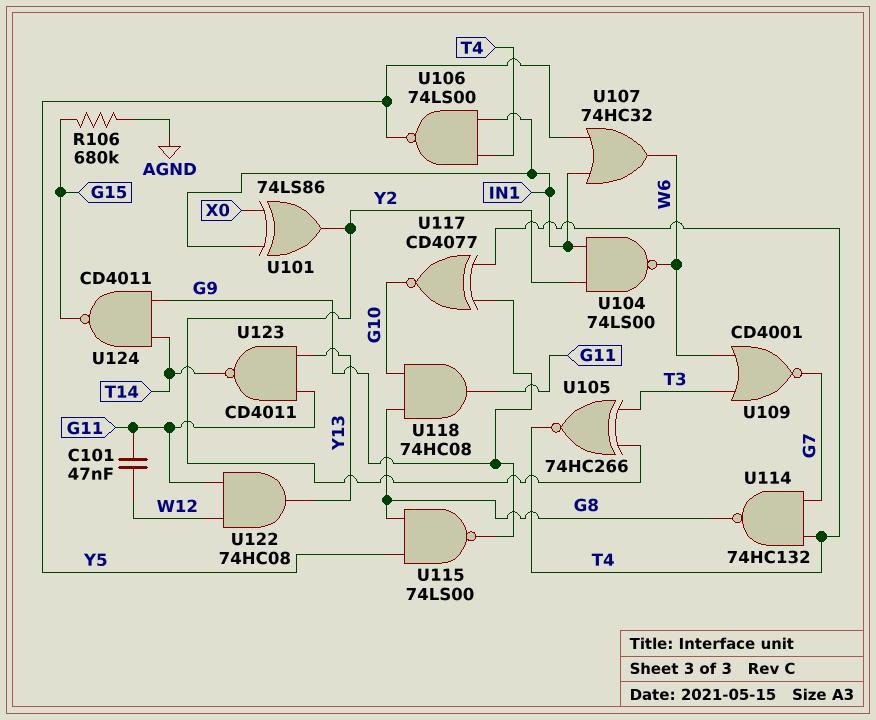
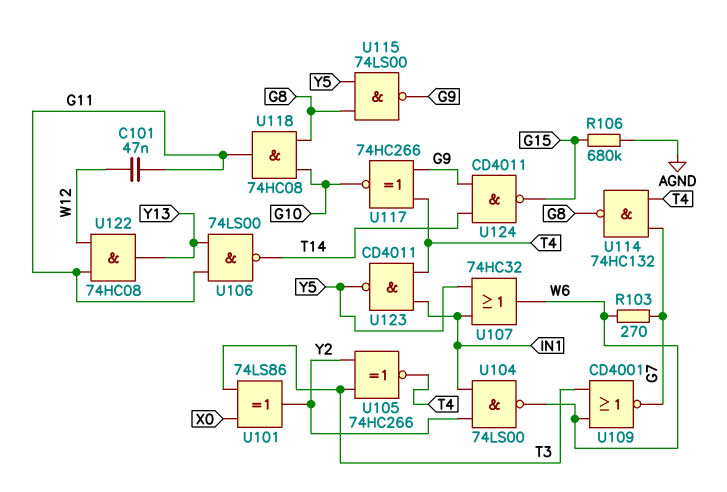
R103: none -> 270 (G7, W6)
U101: XOR 74LS86 (in IN1, in X0, out Y2) -> XOR 74LS86 (in T3, in X0, out Y2)
U106: NAND 74LS00 (in IN1, in T4, out Y5) -> NAND 74LS00 (in G11, in Y13, out T14)
U117: XNOR CD4077 (in G9, in T4, out G10) -> XNOR 74HC266 (in G9, in T4, out G10)
U123: NAND CD4011 (in G11, in Y13, out T14) -> NAND CD4011 (in IN1, in T4, out Y5)

